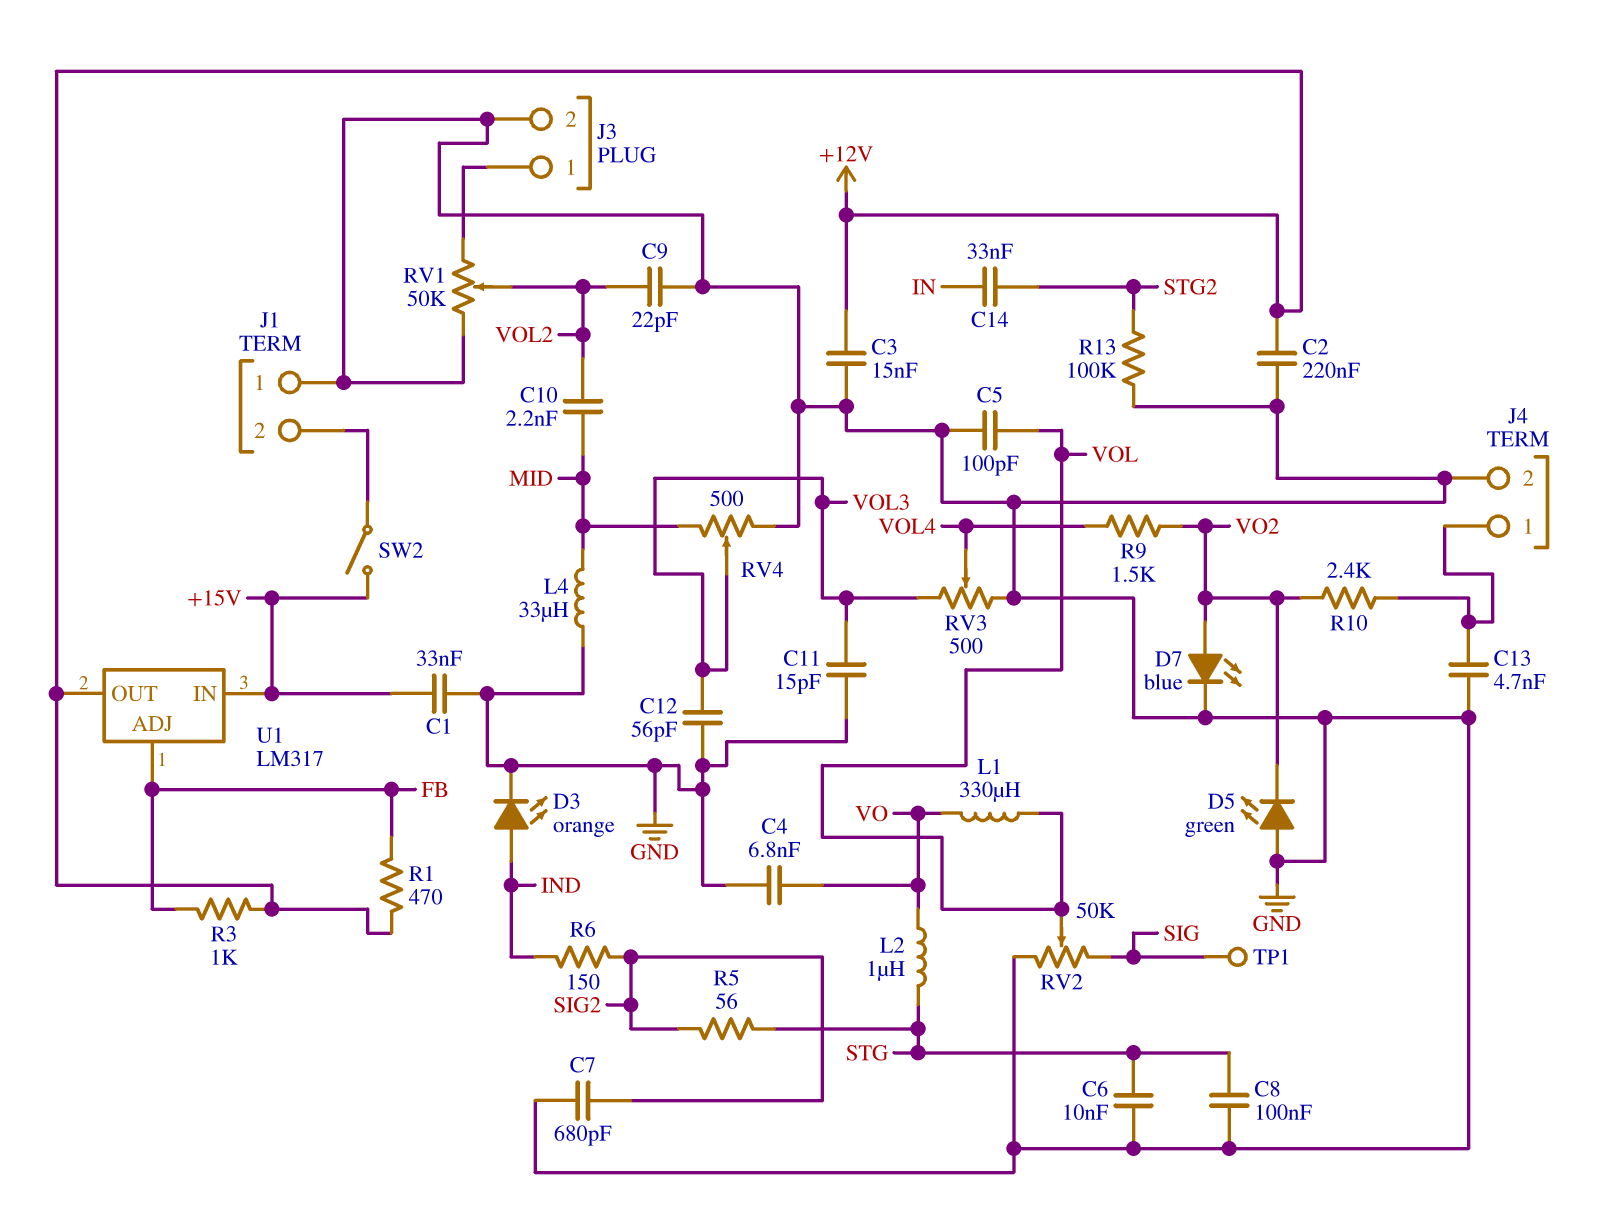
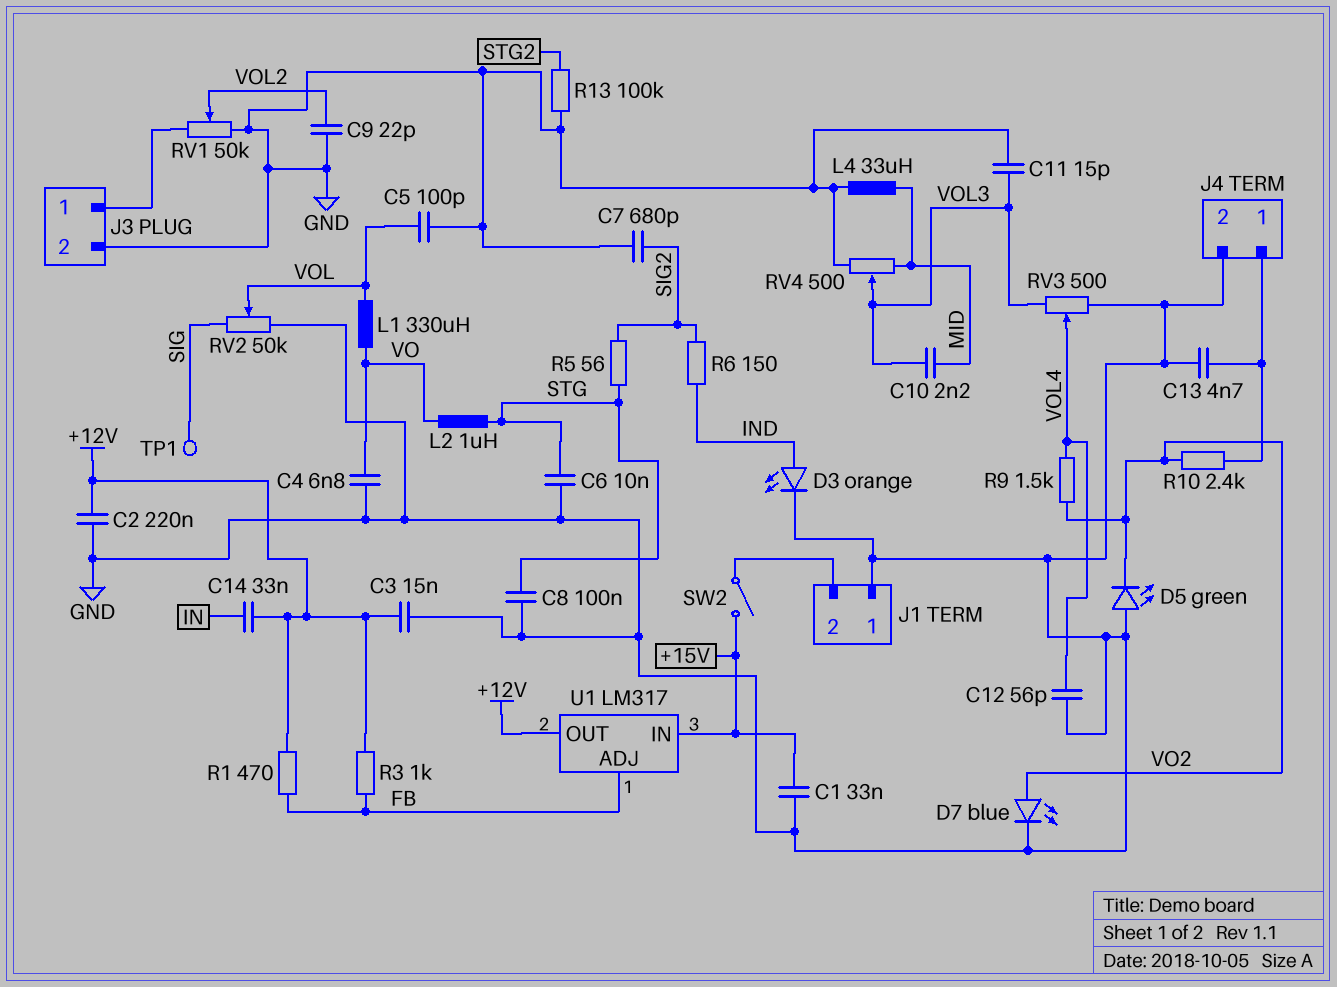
C10: 2.2nF (MID, VOL2) -> 2.2nF (MID, VOL3)
C12: 56pF (GND, VOL3) -> 56pF (GND, VOL4)
C14: 33nF (IN, STG2) -> 33nF (+12V, IN)

